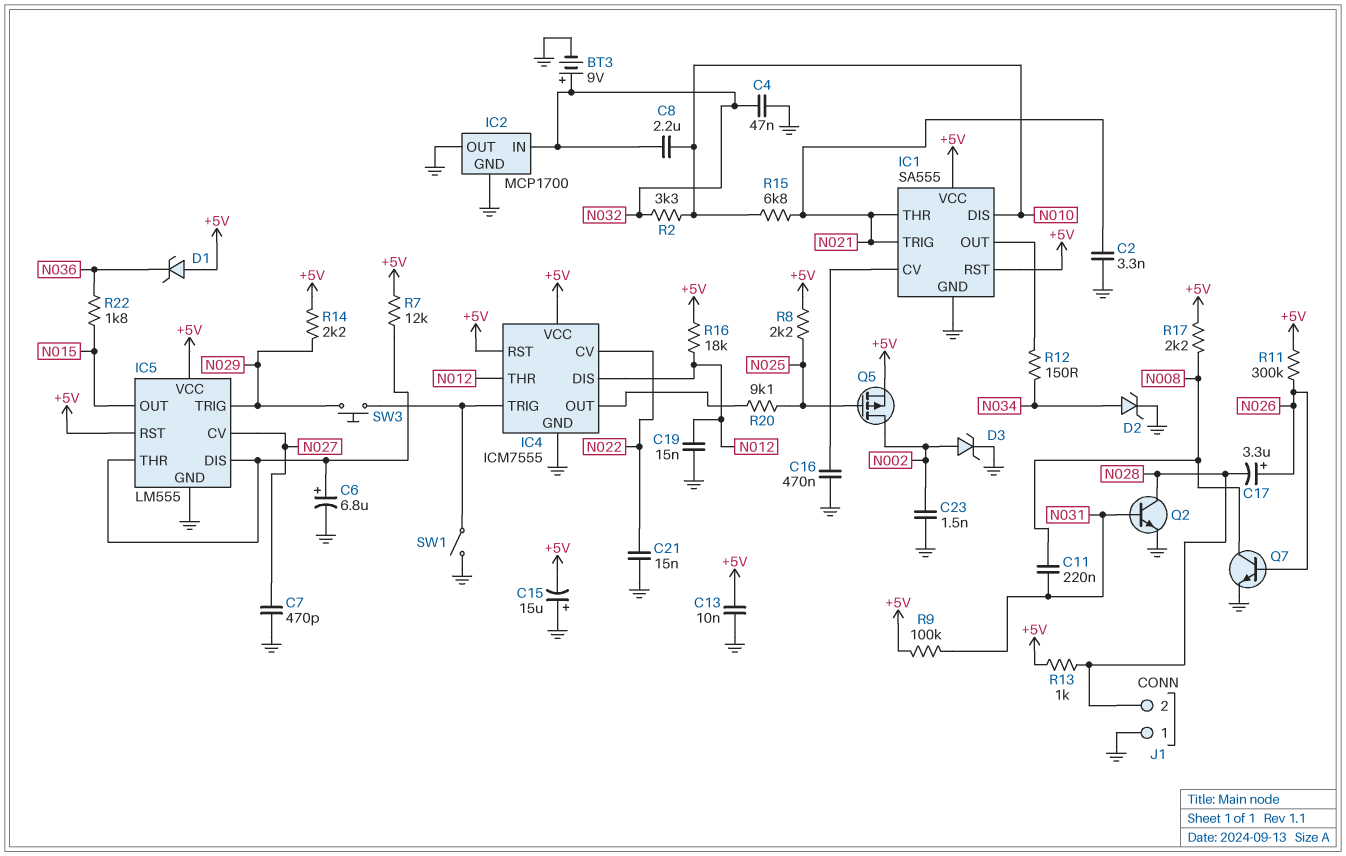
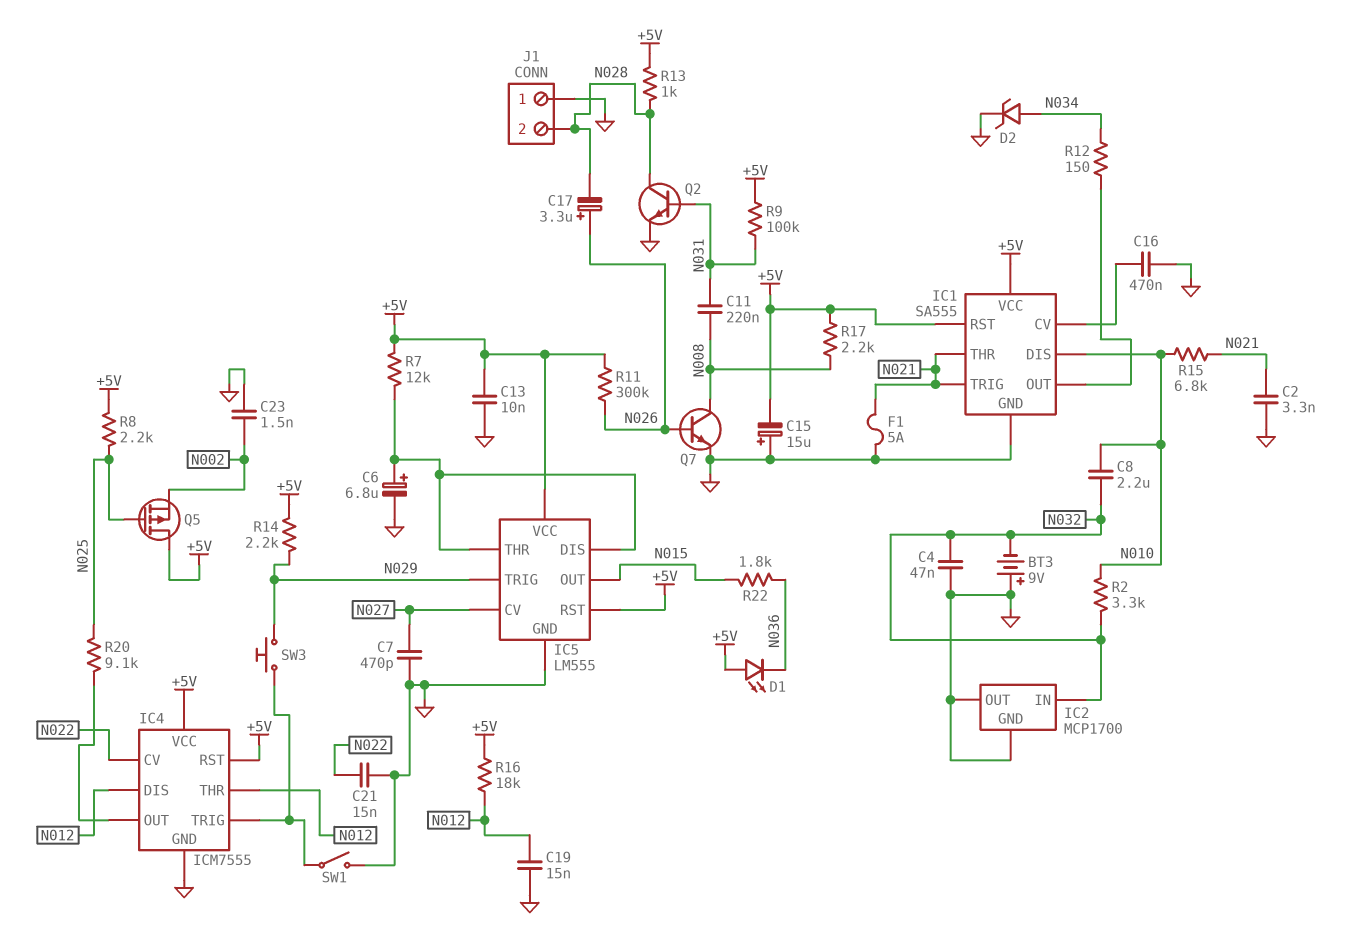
BT3: 9V (plus N032, minus GND) -> 9V (plus GND, minus N032)
D1: zener (A +5V, K N036) -> LED (A +5V, K N036)
D3: zener (A N002, K GND) -> none
F1: none -> 5A (GND, N021)
Q5: PMOS (G N025, D N002, S +5V) -> PMOS (G N025, D +5V, S N002)

